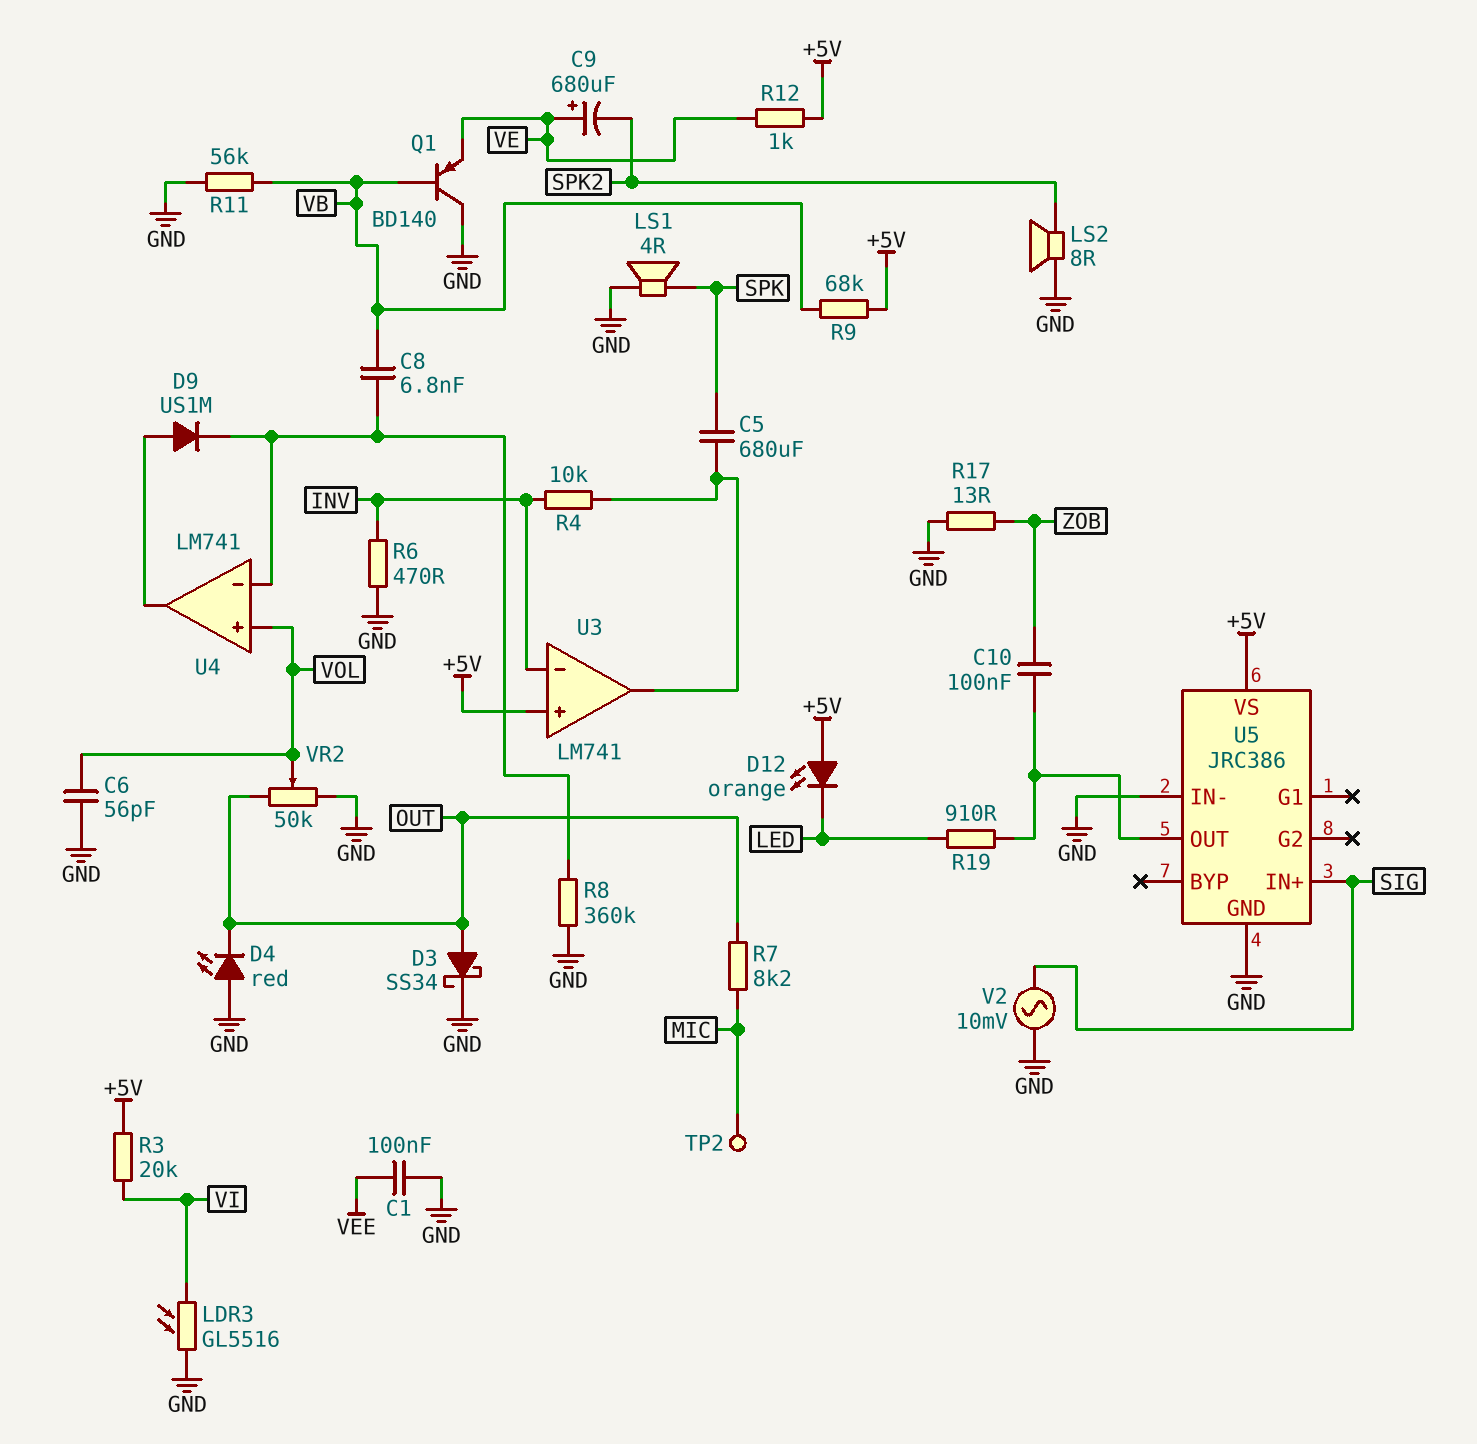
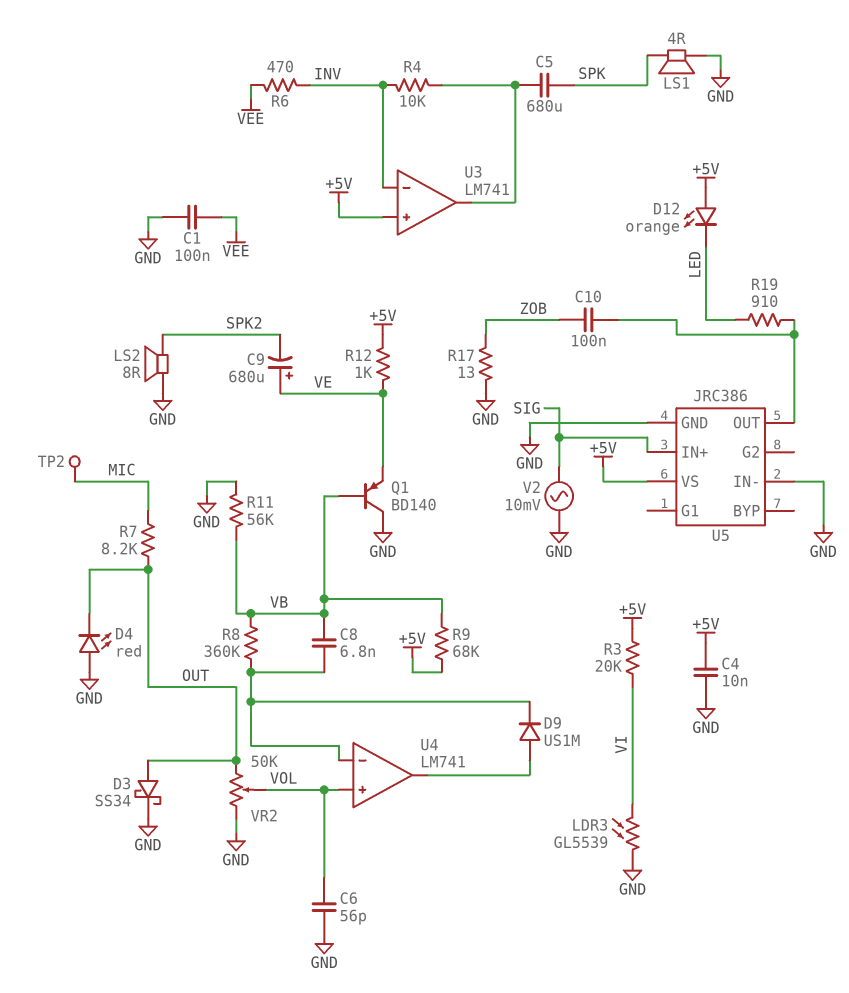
C4: none -> 10nF (+5V, GND)
LDR3: GL5516 (GND, VI) -> GL5539 (GND, VI)
R6: 470 (GND, INV) -> 470 (INV, VEE)
R8: 360k (GND, U4/in-) -> 360k (U4/in-, VB)

